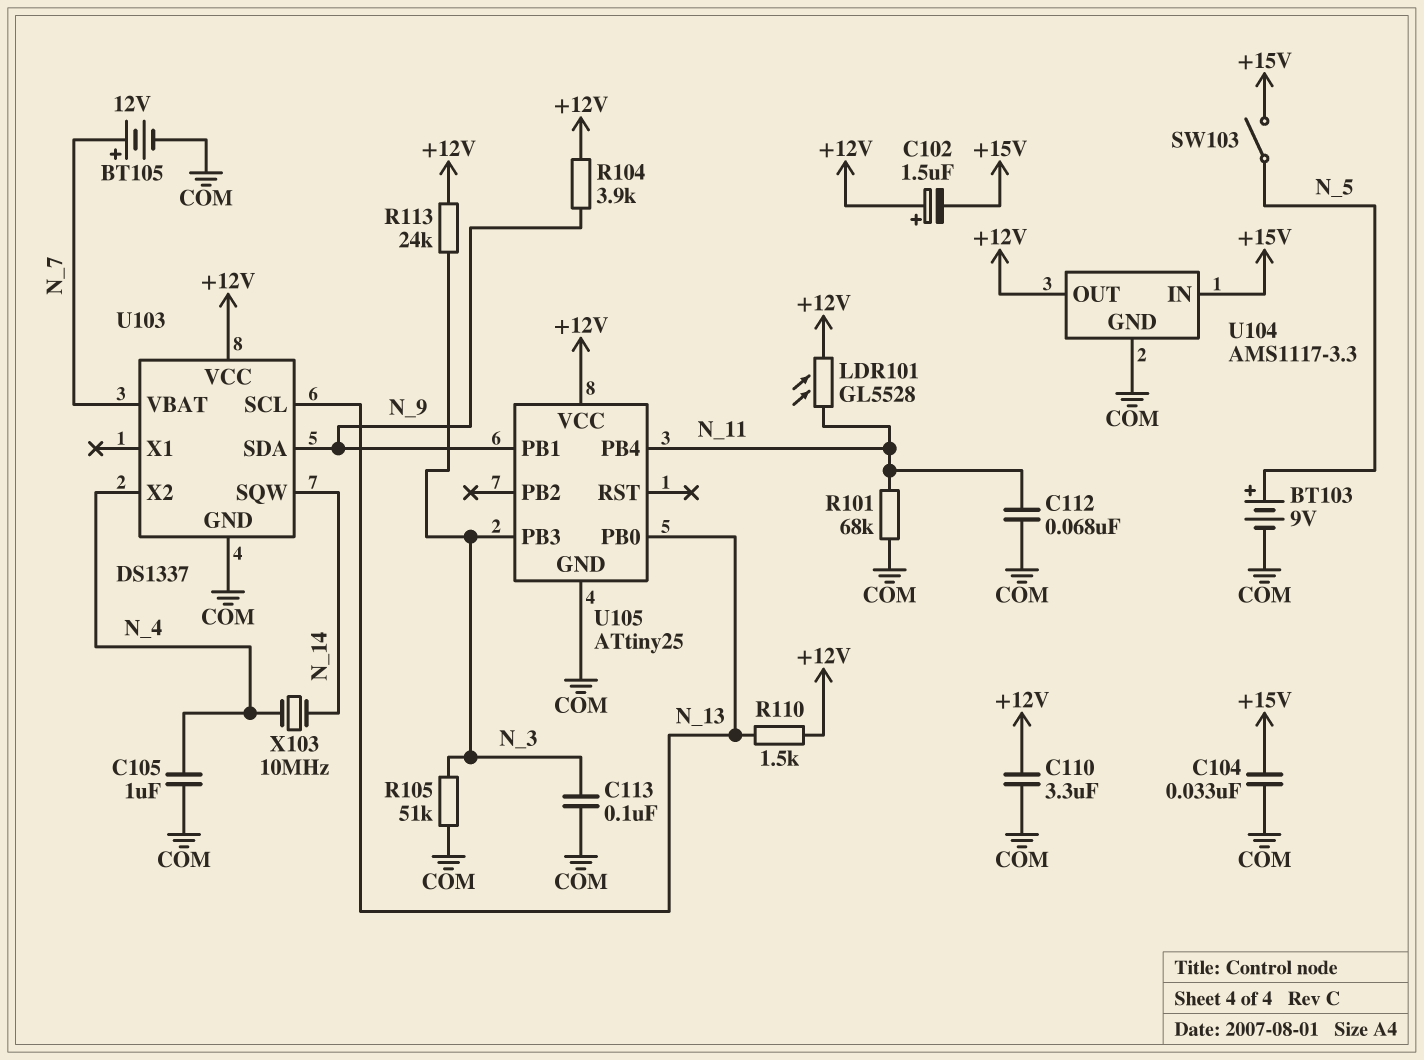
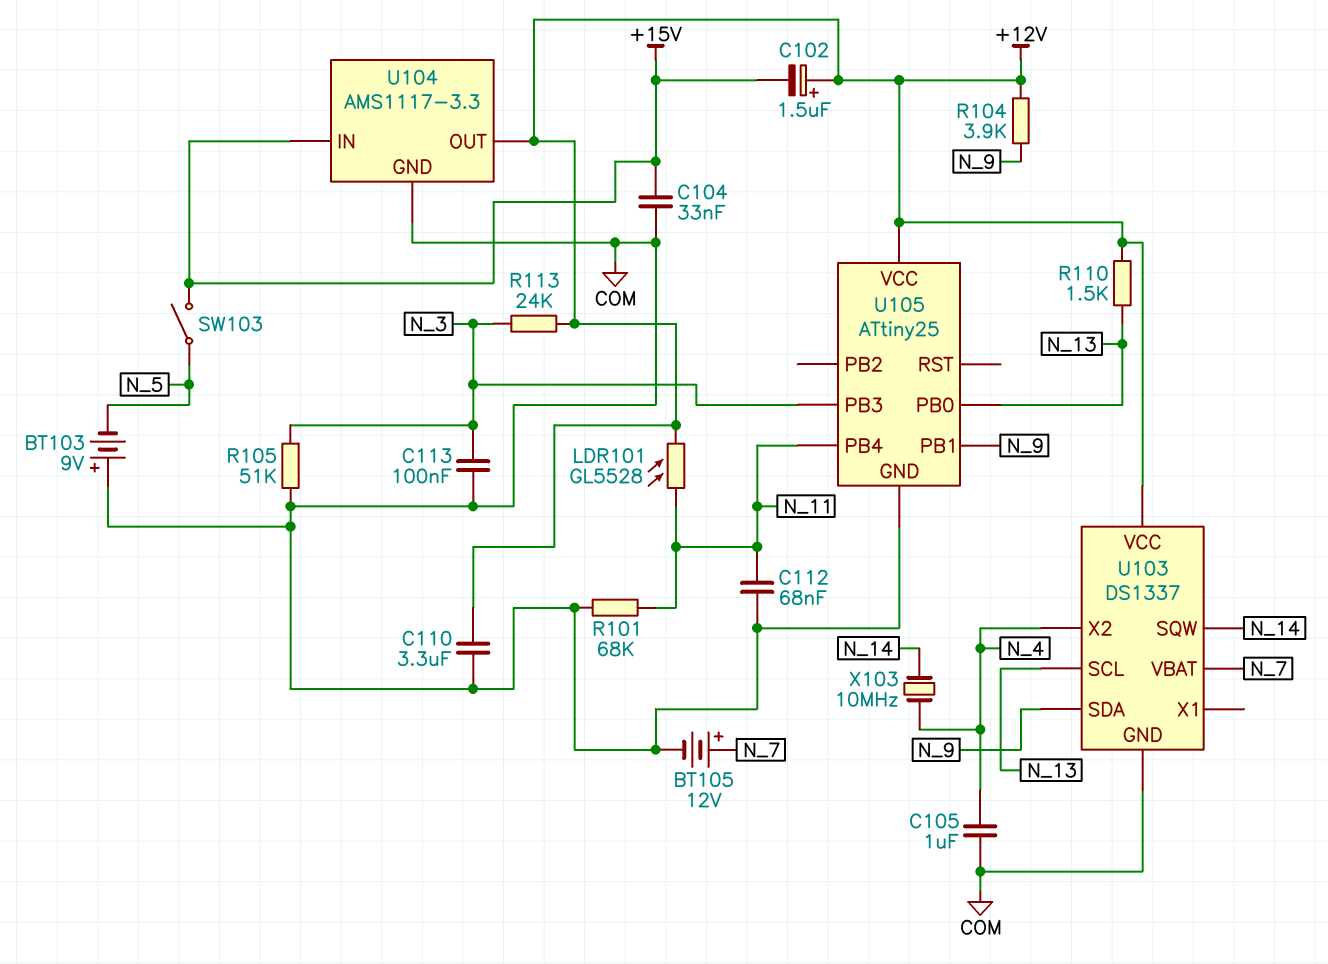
BT103: 9V (plus N_5, minus COM) -> 9V (plus COM, minus N_5)

